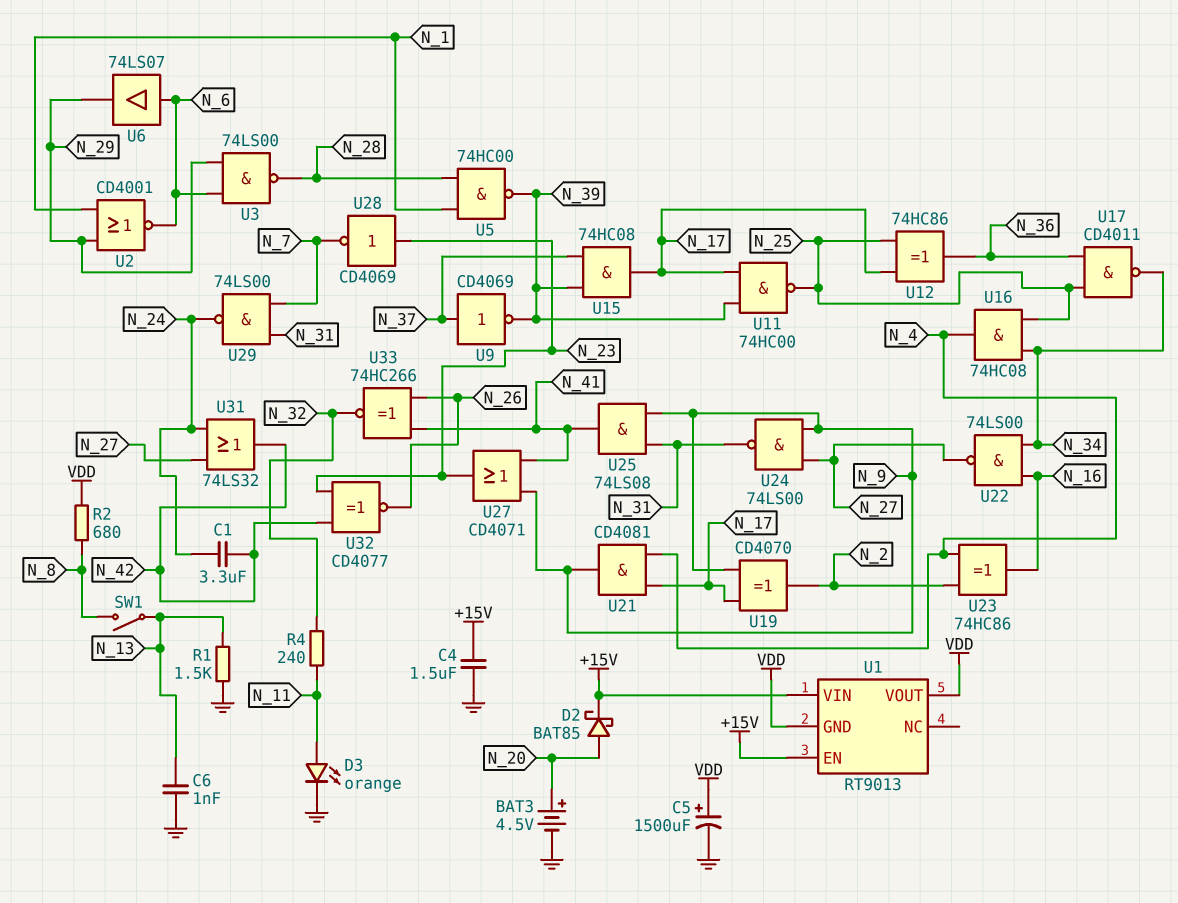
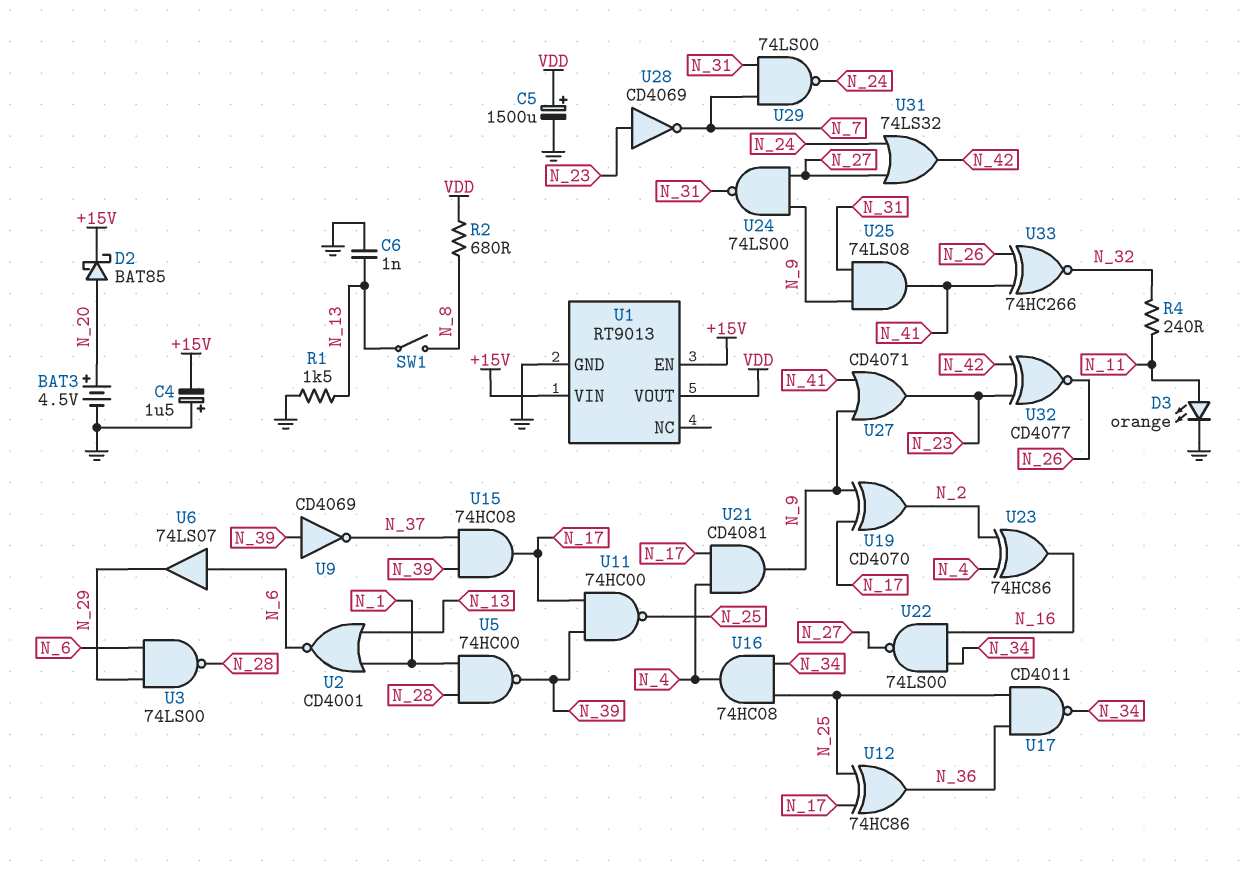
C1: 3.3uF (N_24, N_42) -> none
C4: 1.5uF (+15V, GND) -> 1.5uF (plus GND, minus +15V)
U1 pin GND: VDD -> GND
U2: NOR CD4001 (in N_1, in N_29, out N_6) -> NOR CD4001 (in N_1, in N_13, out N_6)
U9: NOT CD4069 (in N_37, out N_39) -> NOT CD4069 (in N_39, out N_37)

